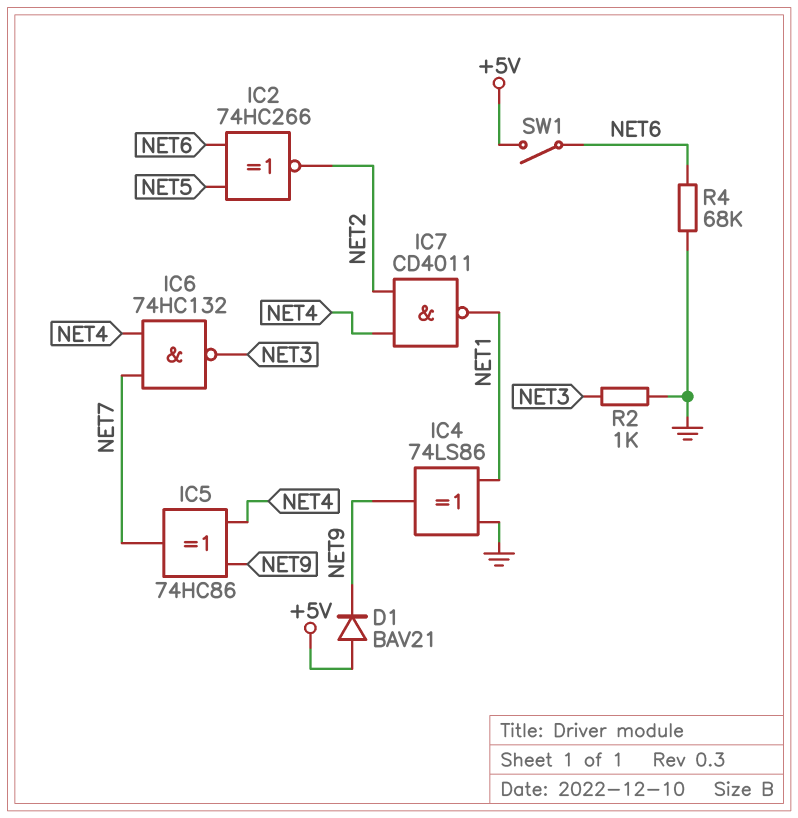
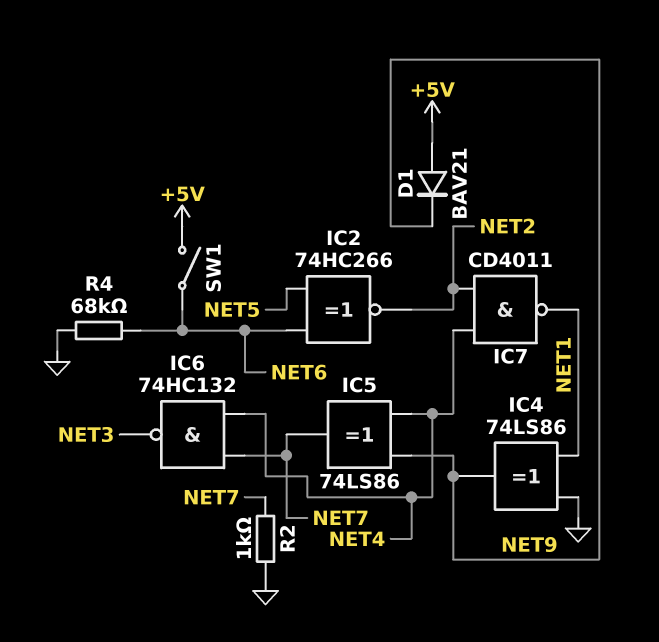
IC5: XOR 74HC86 (in NET4, in NET9, out NET7) -> XOR 74LS86 (in NET4, in NET9, out NET7)
R2: 1k (GND, NET3) -> 1k (GND, NET7)

